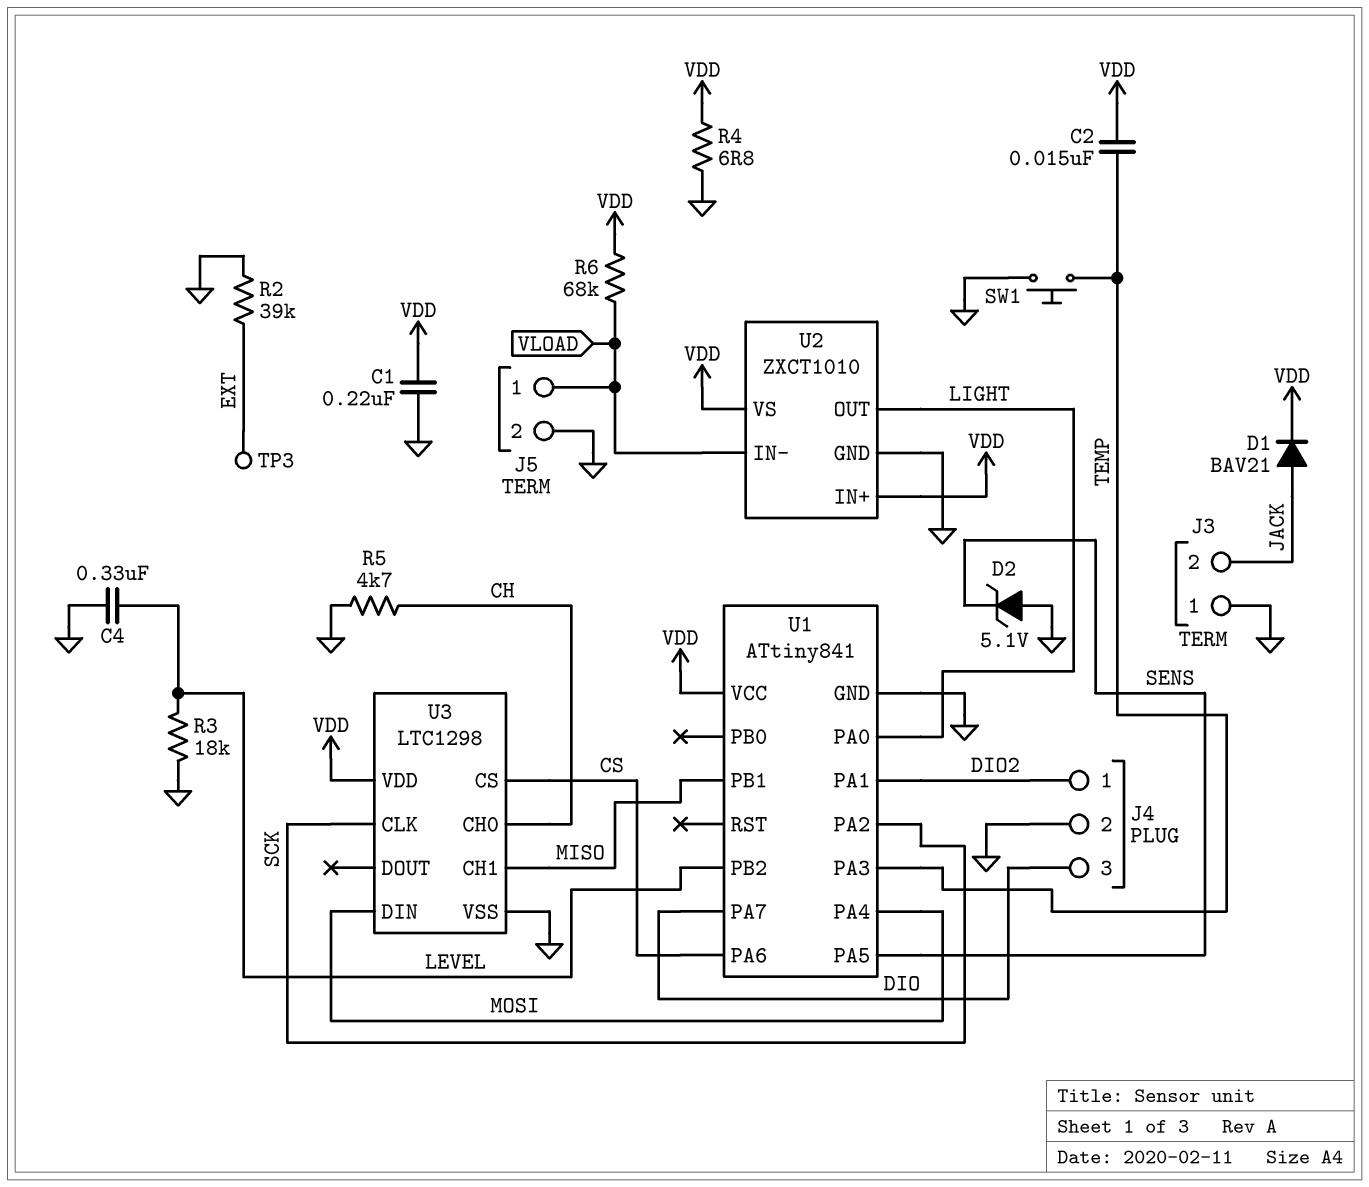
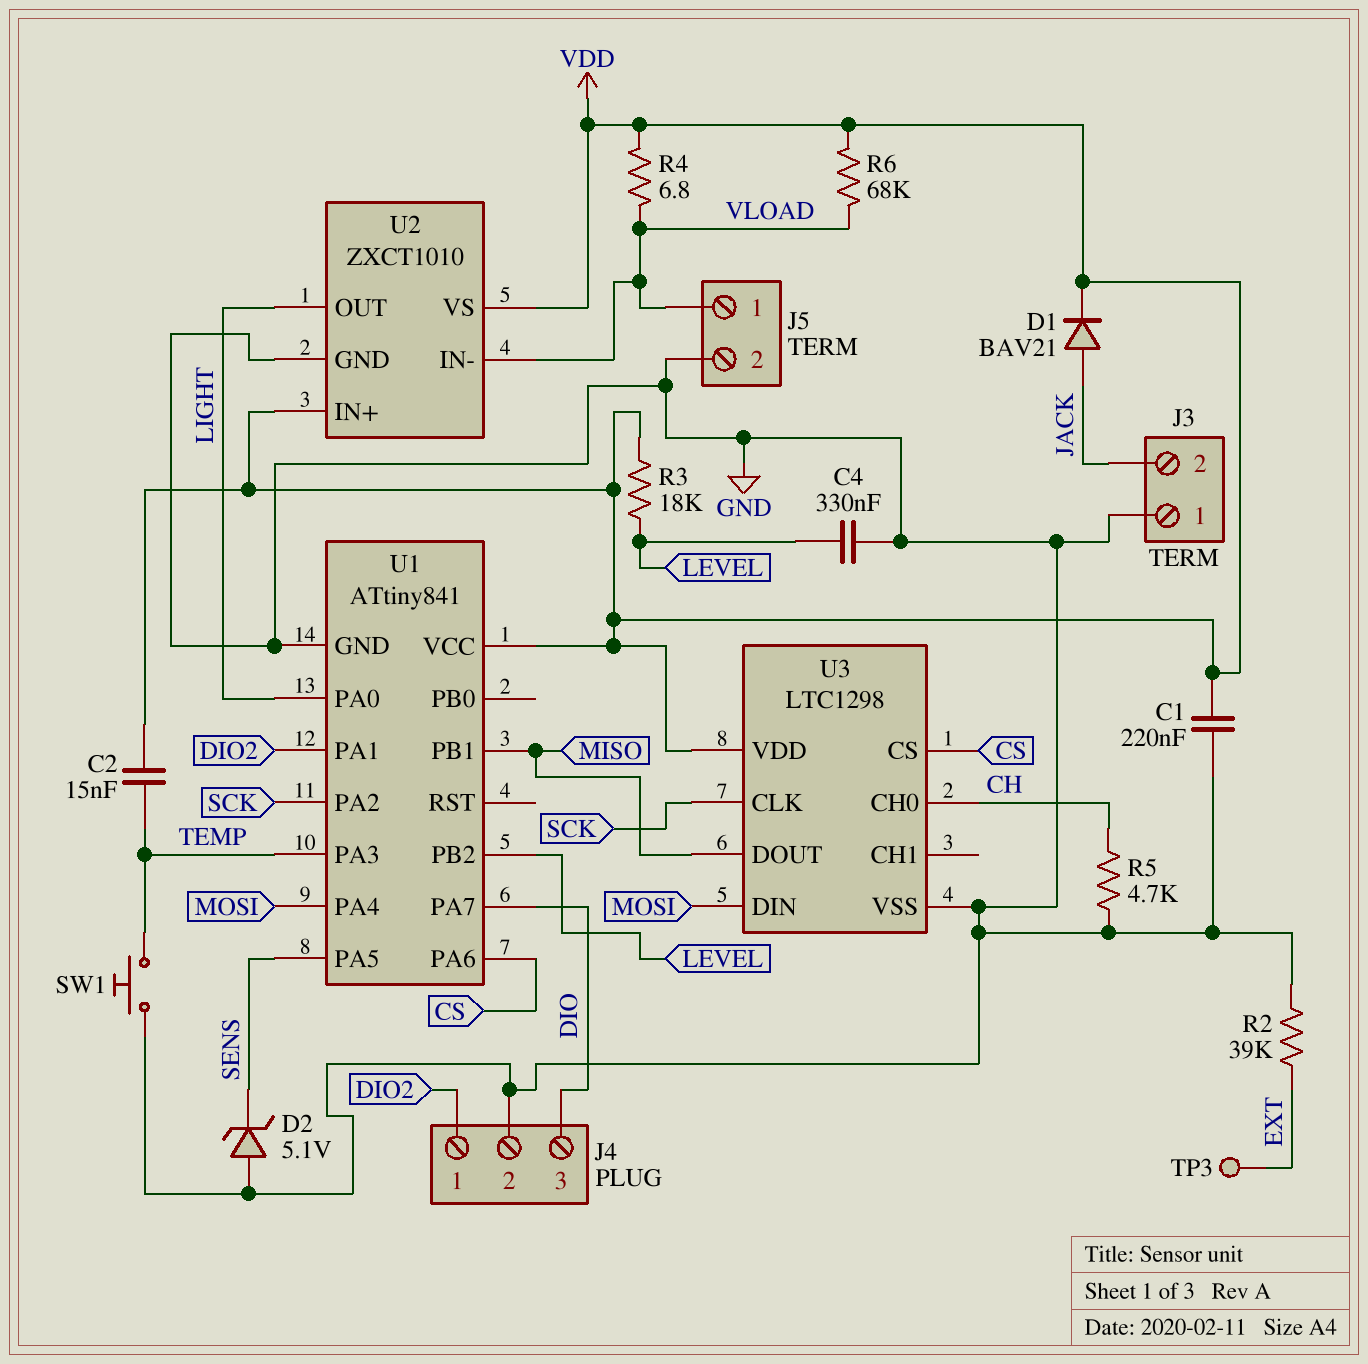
R3: 18k (GND, LEVEL) -> 18k (LEVEL, VDD)
R4: 6.8 (GND, VDD) -> 6.8 (VDD, VLOAD)
U3 pin CH1: MISO -> none
U3 pin DOUT: none -> MISO

